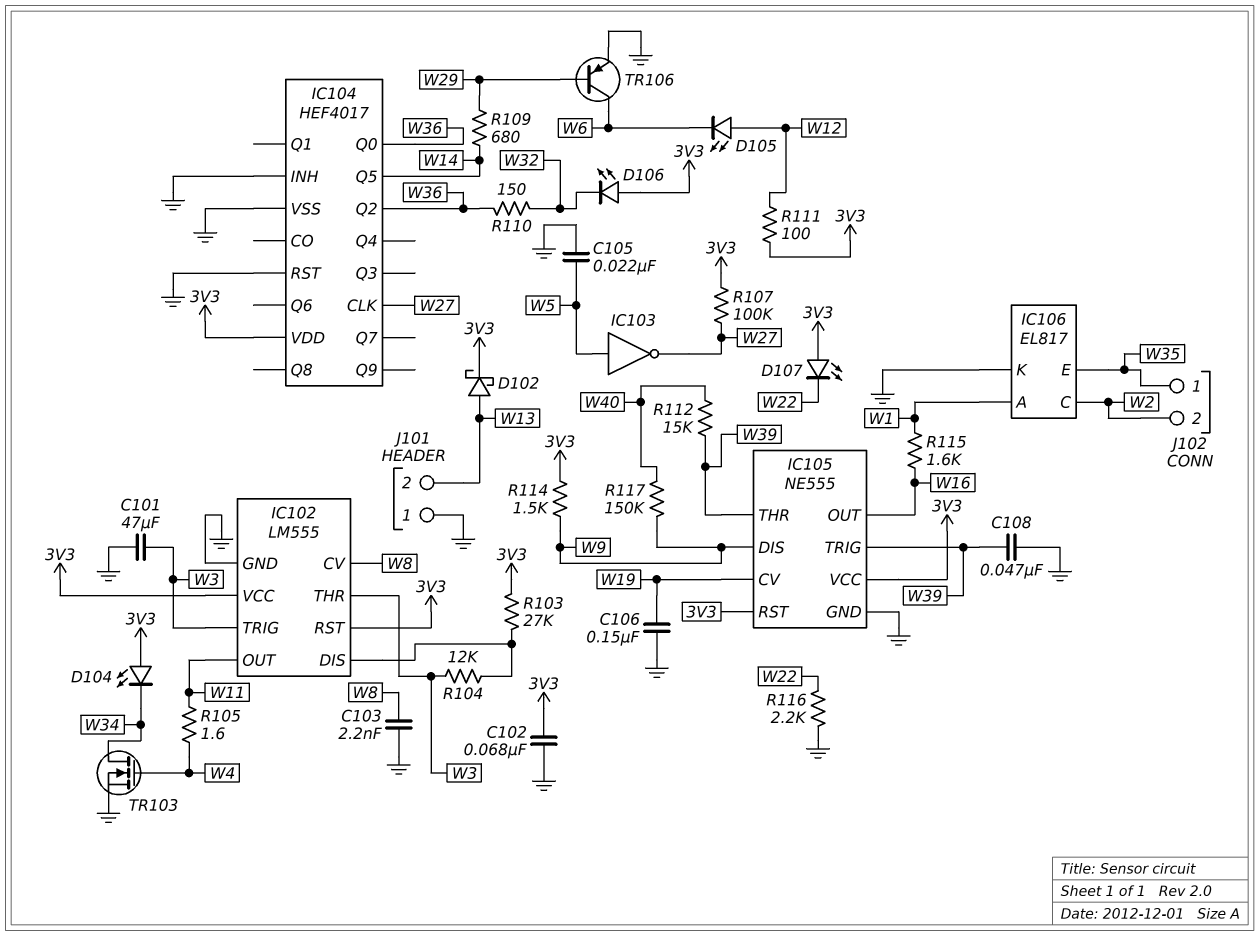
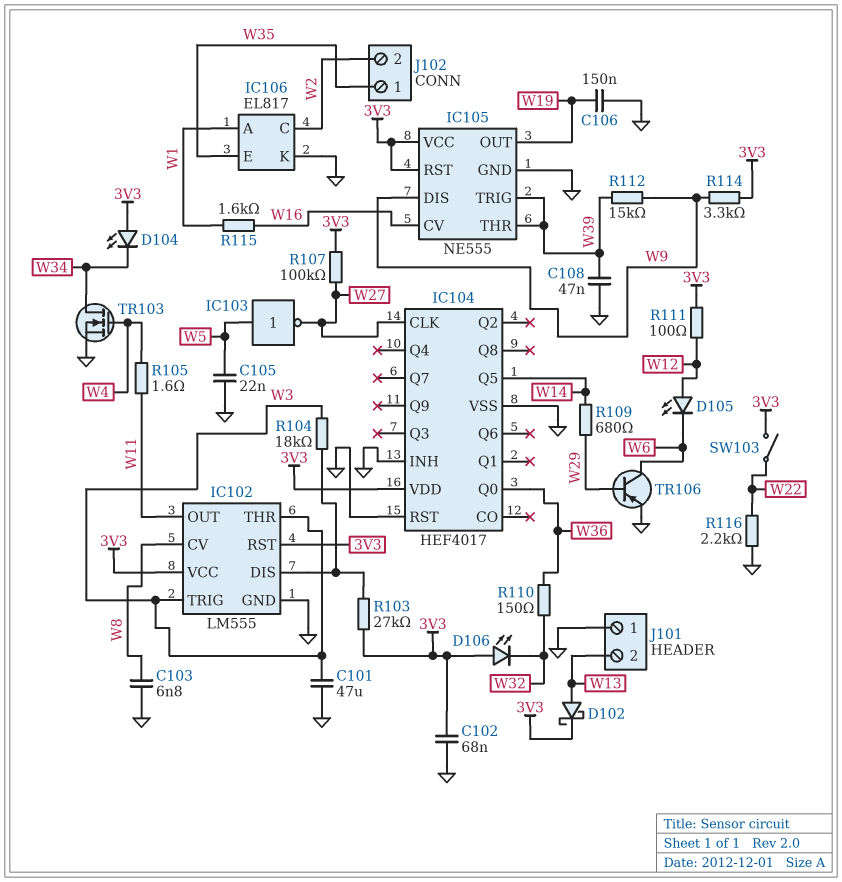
C103: 2.2nF (GND, W8) -> 6.8nF (GND, W8)
D107: LED (A 3V3, K W22) -> none
IC104 pin Q2: W36 -> none
IC105 pin CV: W19 -> W16
IC105 pin OUT: W16 -> W19
R104: 12k (IC102/DIS, W3) -> 18k (IC102/DIS, W3)
R112: 15k (W39, W40) -> 15k (W9, W39)
R114: 1.5k (3V3, W9) -> 3.3k (3V3, W9)
R117: 150k (W9, W40) -> none
SW103: none -> switch (3V3, W22)

